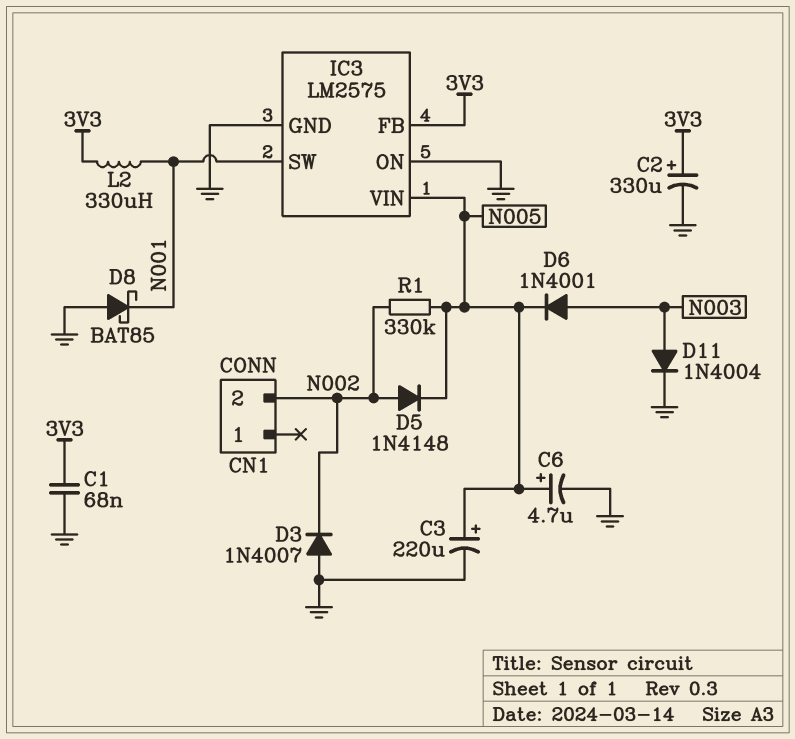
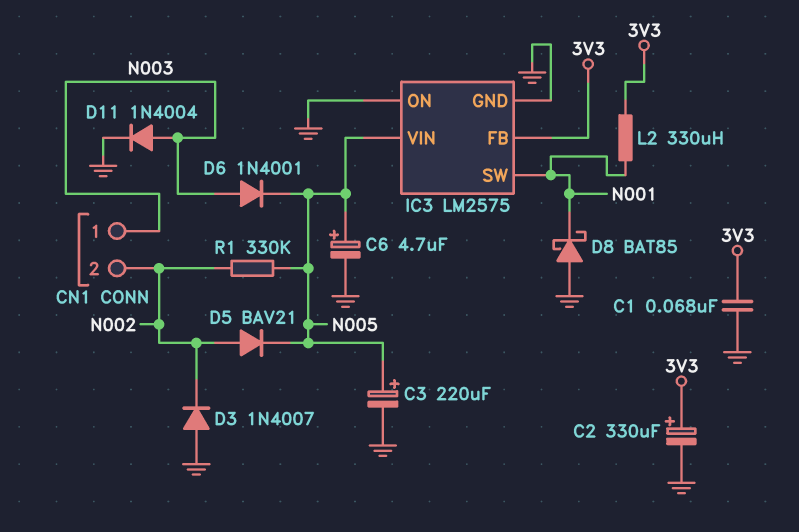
CN1 pin 1: none -> N003
D5: diode 1N4148 (A N002, K N005) -> diode BAV21 (A N002, K N005)

